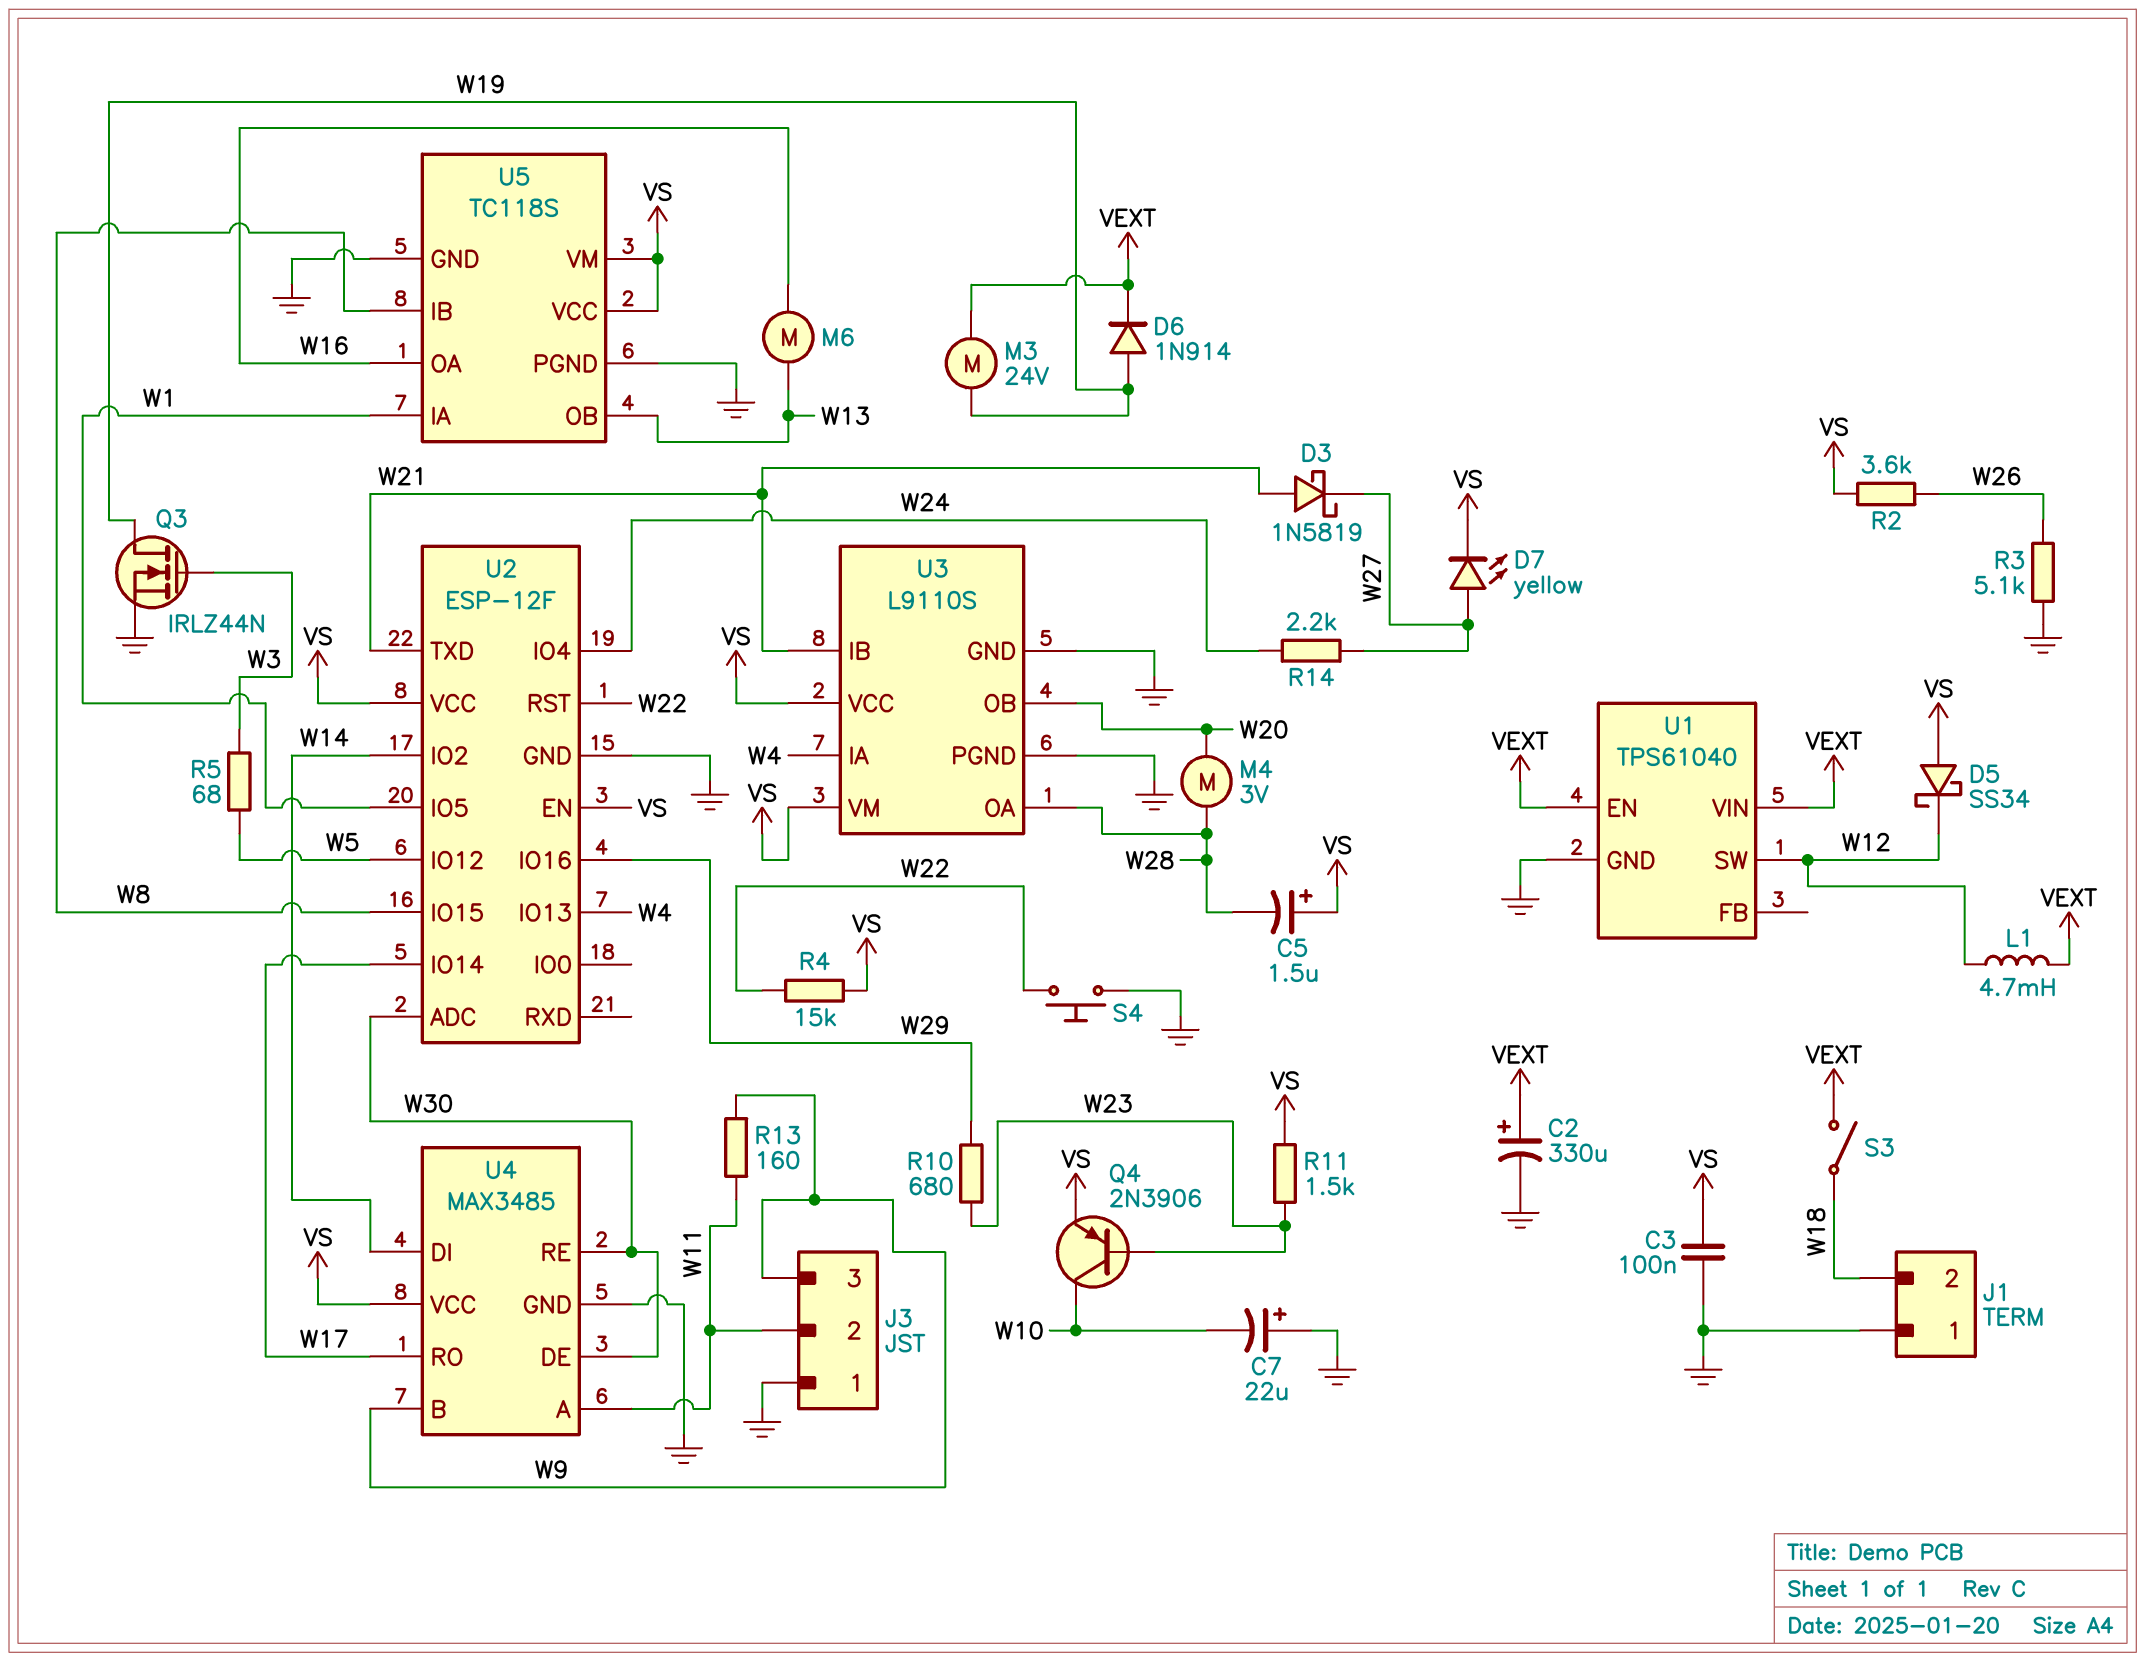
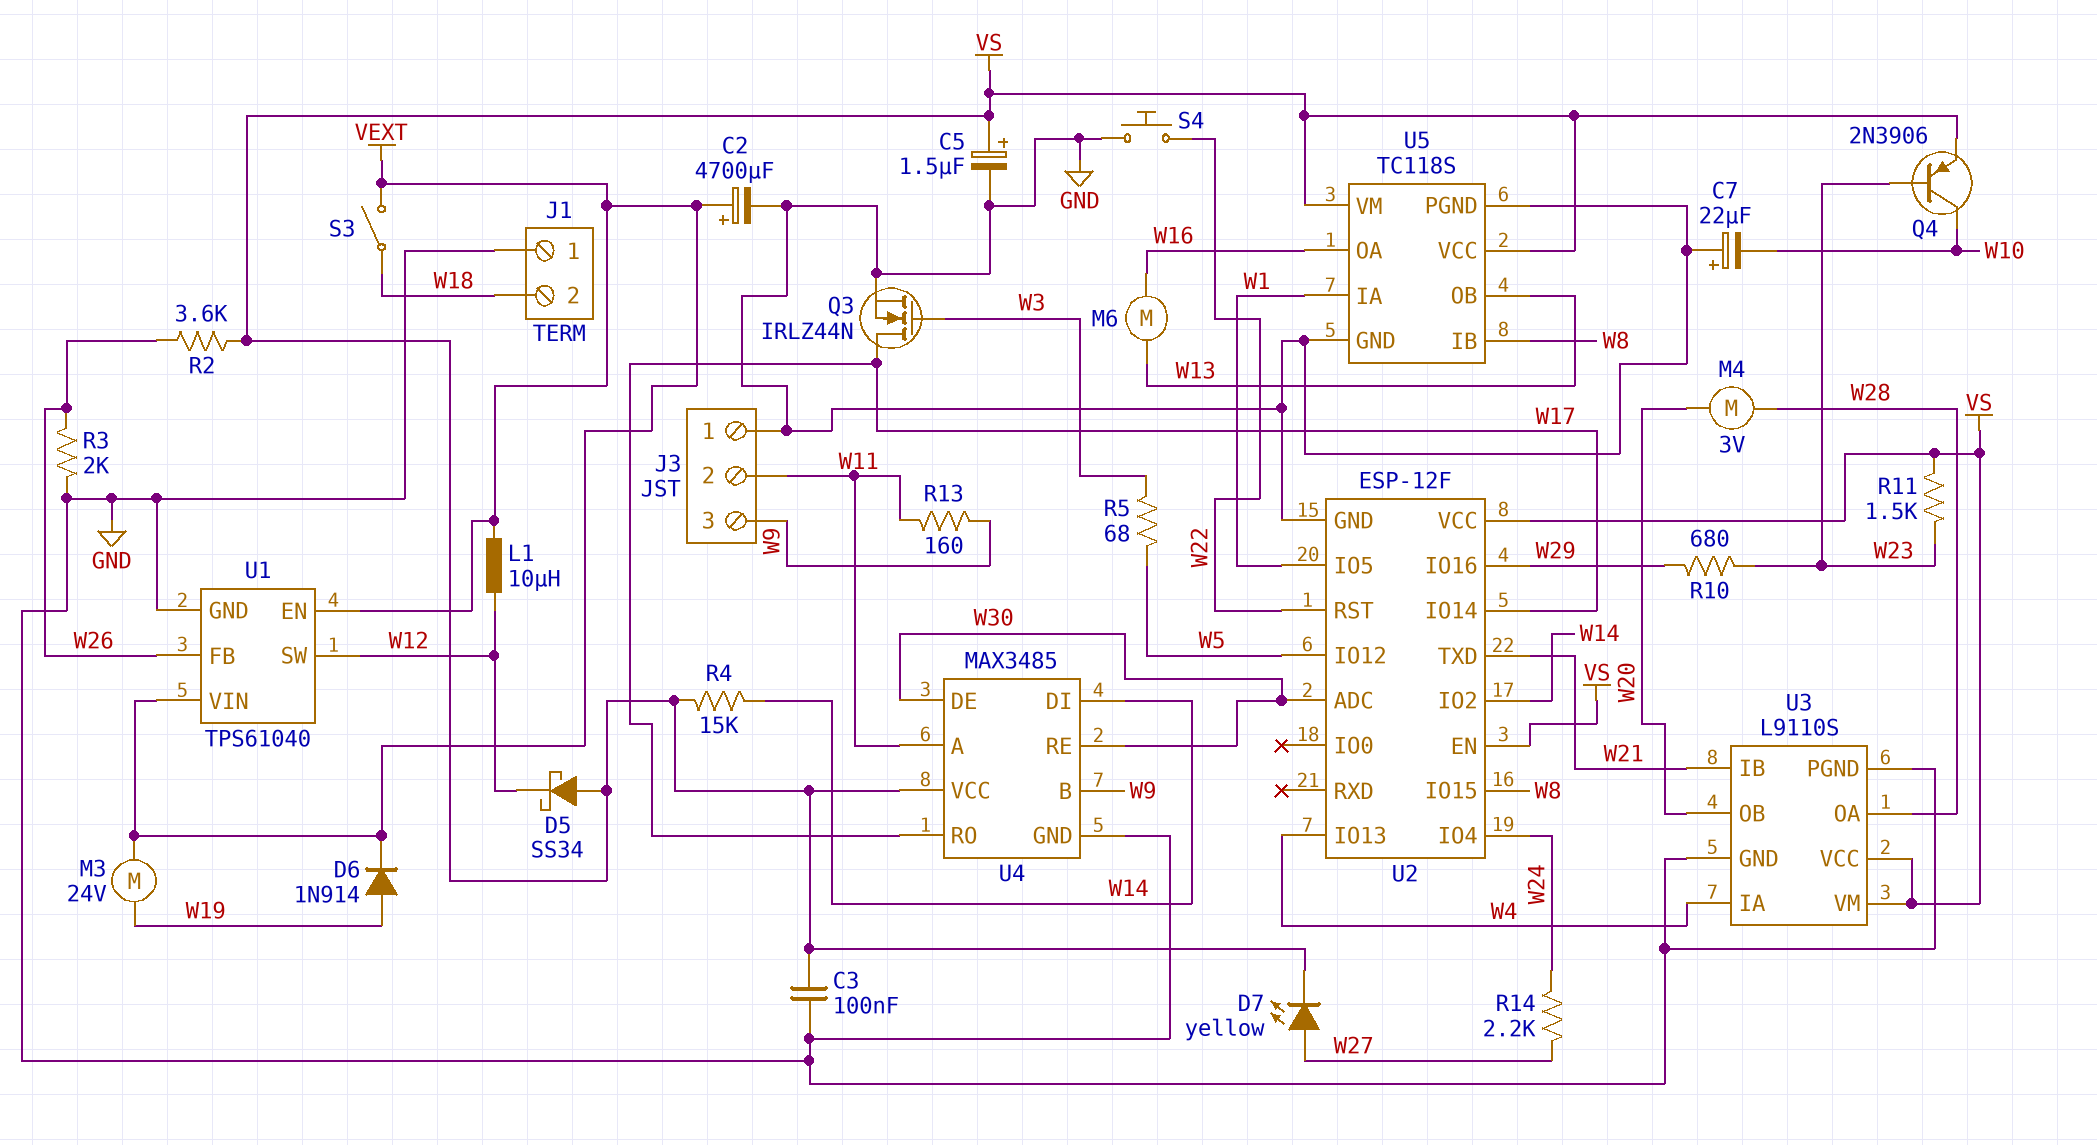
C2: 330uF (plus VEXT, minus GND) -> 4700uF (plus VEXT, minus GND)
C5: 1.5uF (plus VS, minus W28) -> 1.5uF (plus VS, minus GND)
D3: schottky 1N5819 (A W21, K W27) -> none
L1: 4.7mH (VEXT, W12) -> 10uH (VEXT, W12)
Q3: NMOS IRLZ44N (G W3, D W19, S GND) -> NMOS IRLZ44N (G W3, D W17, S GND)
R3: 5.1k (GND, W26) -> 2k (GND, W26)
R4: 15k (VS, W22) -> 15k (VS, W14)
U1 pin FB: none -> W26

